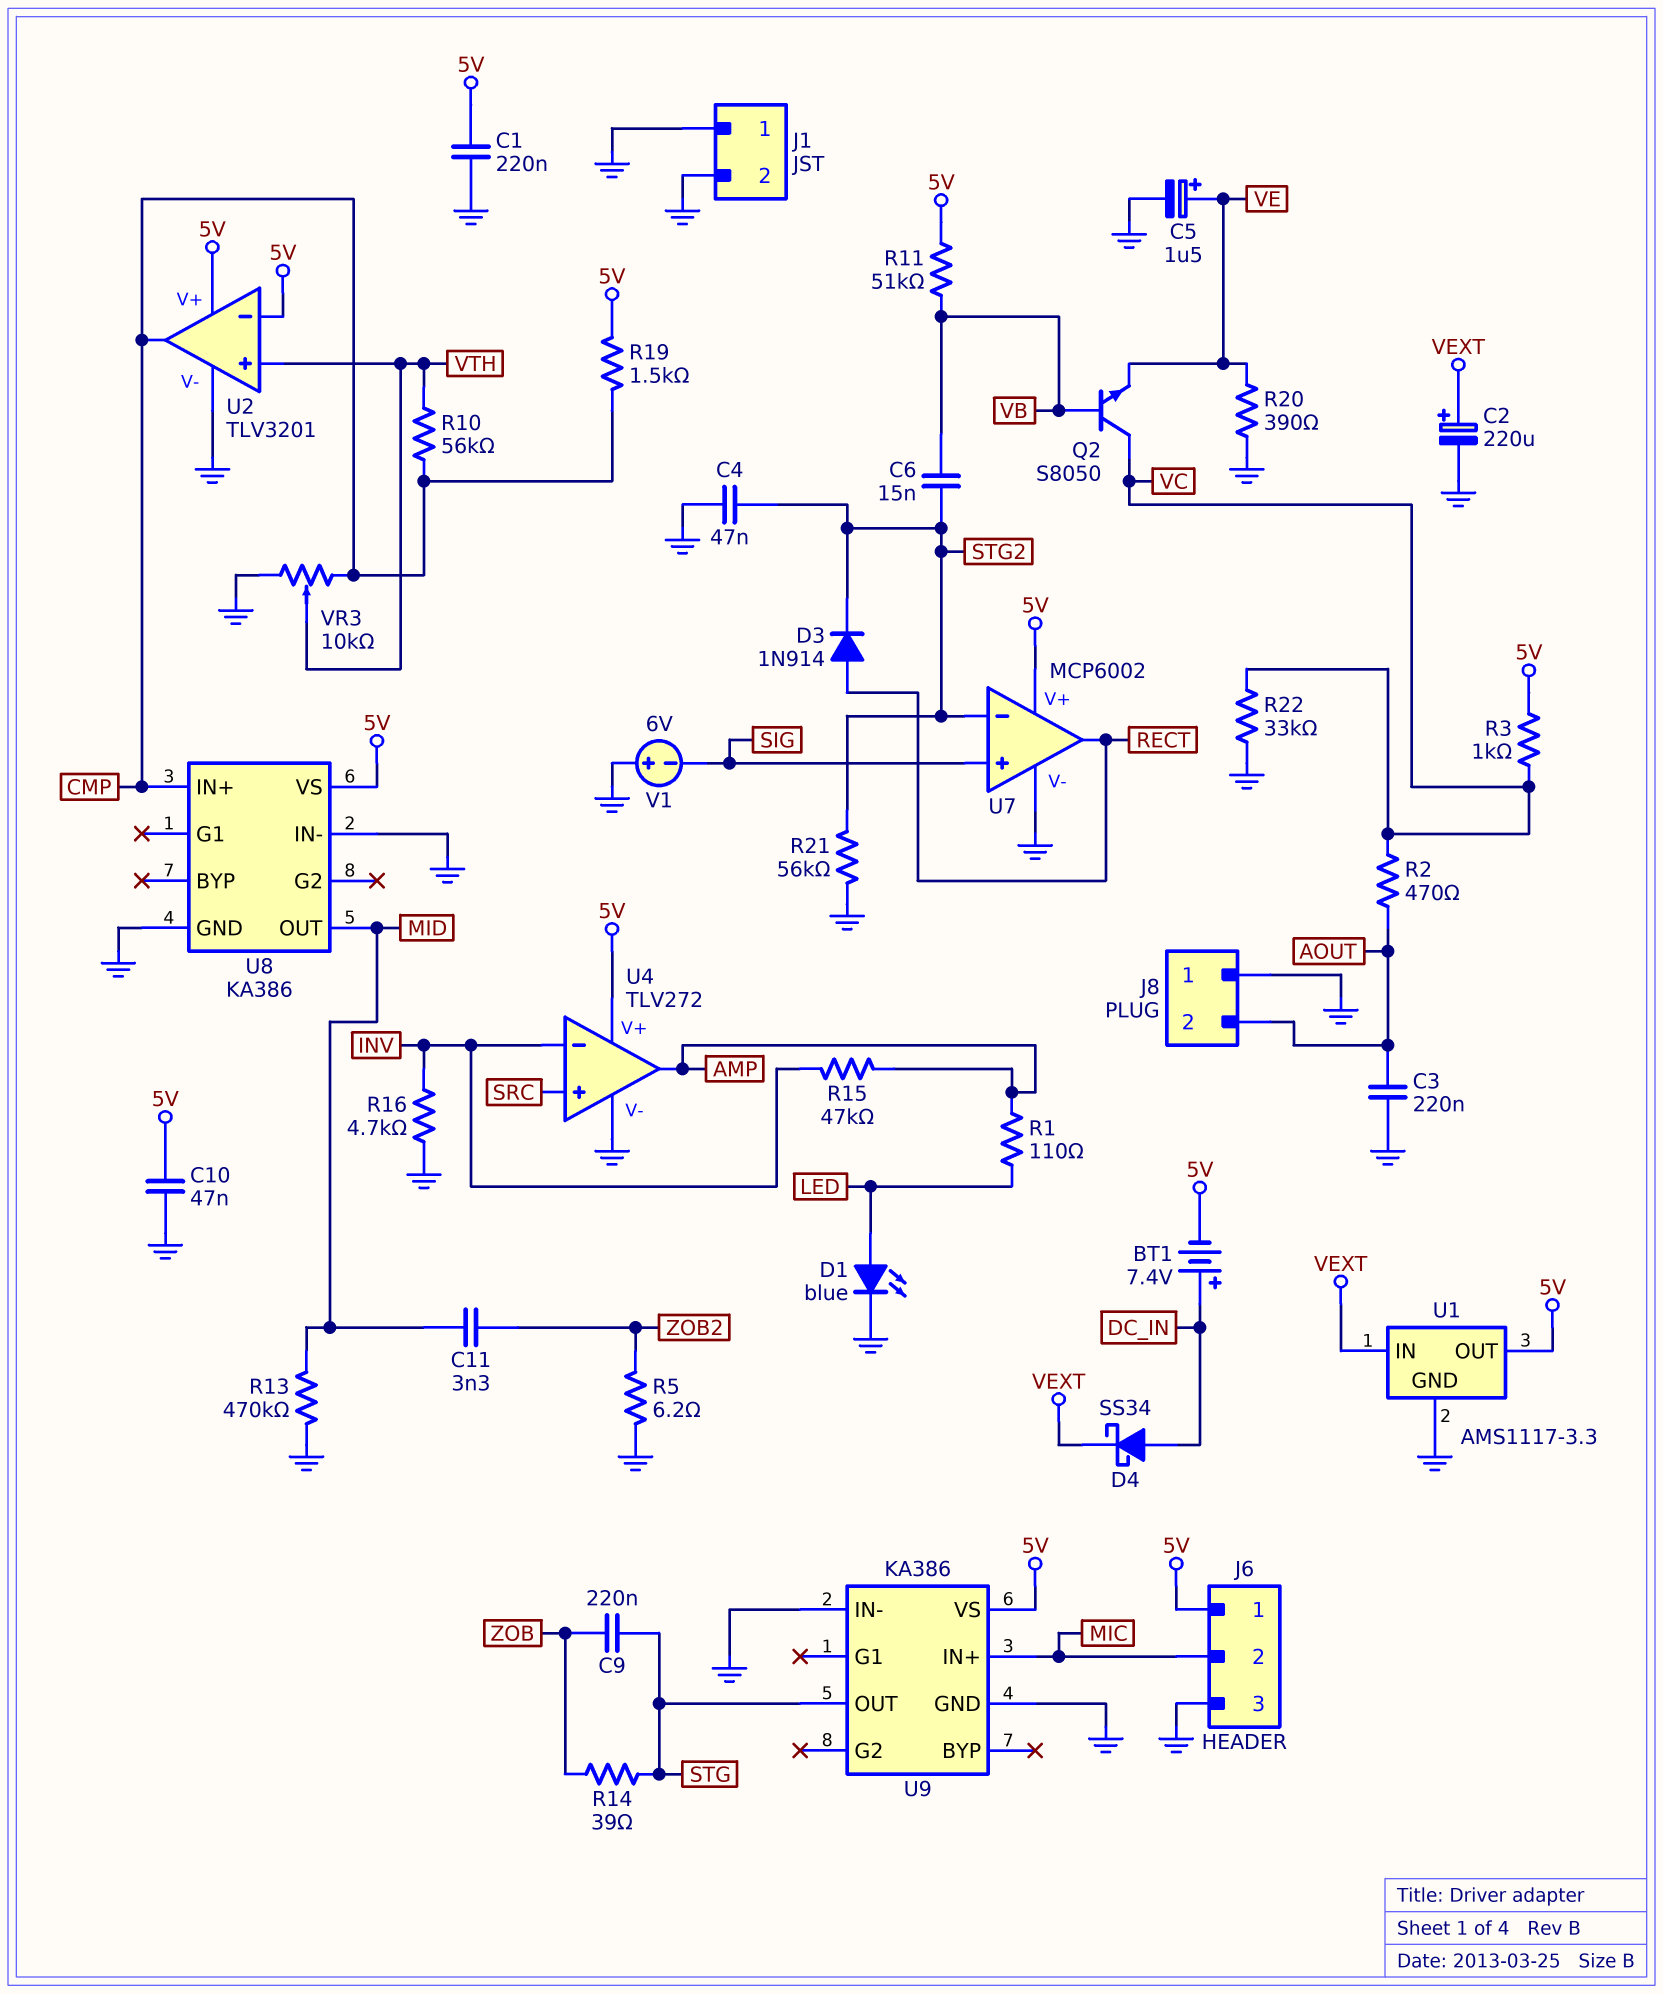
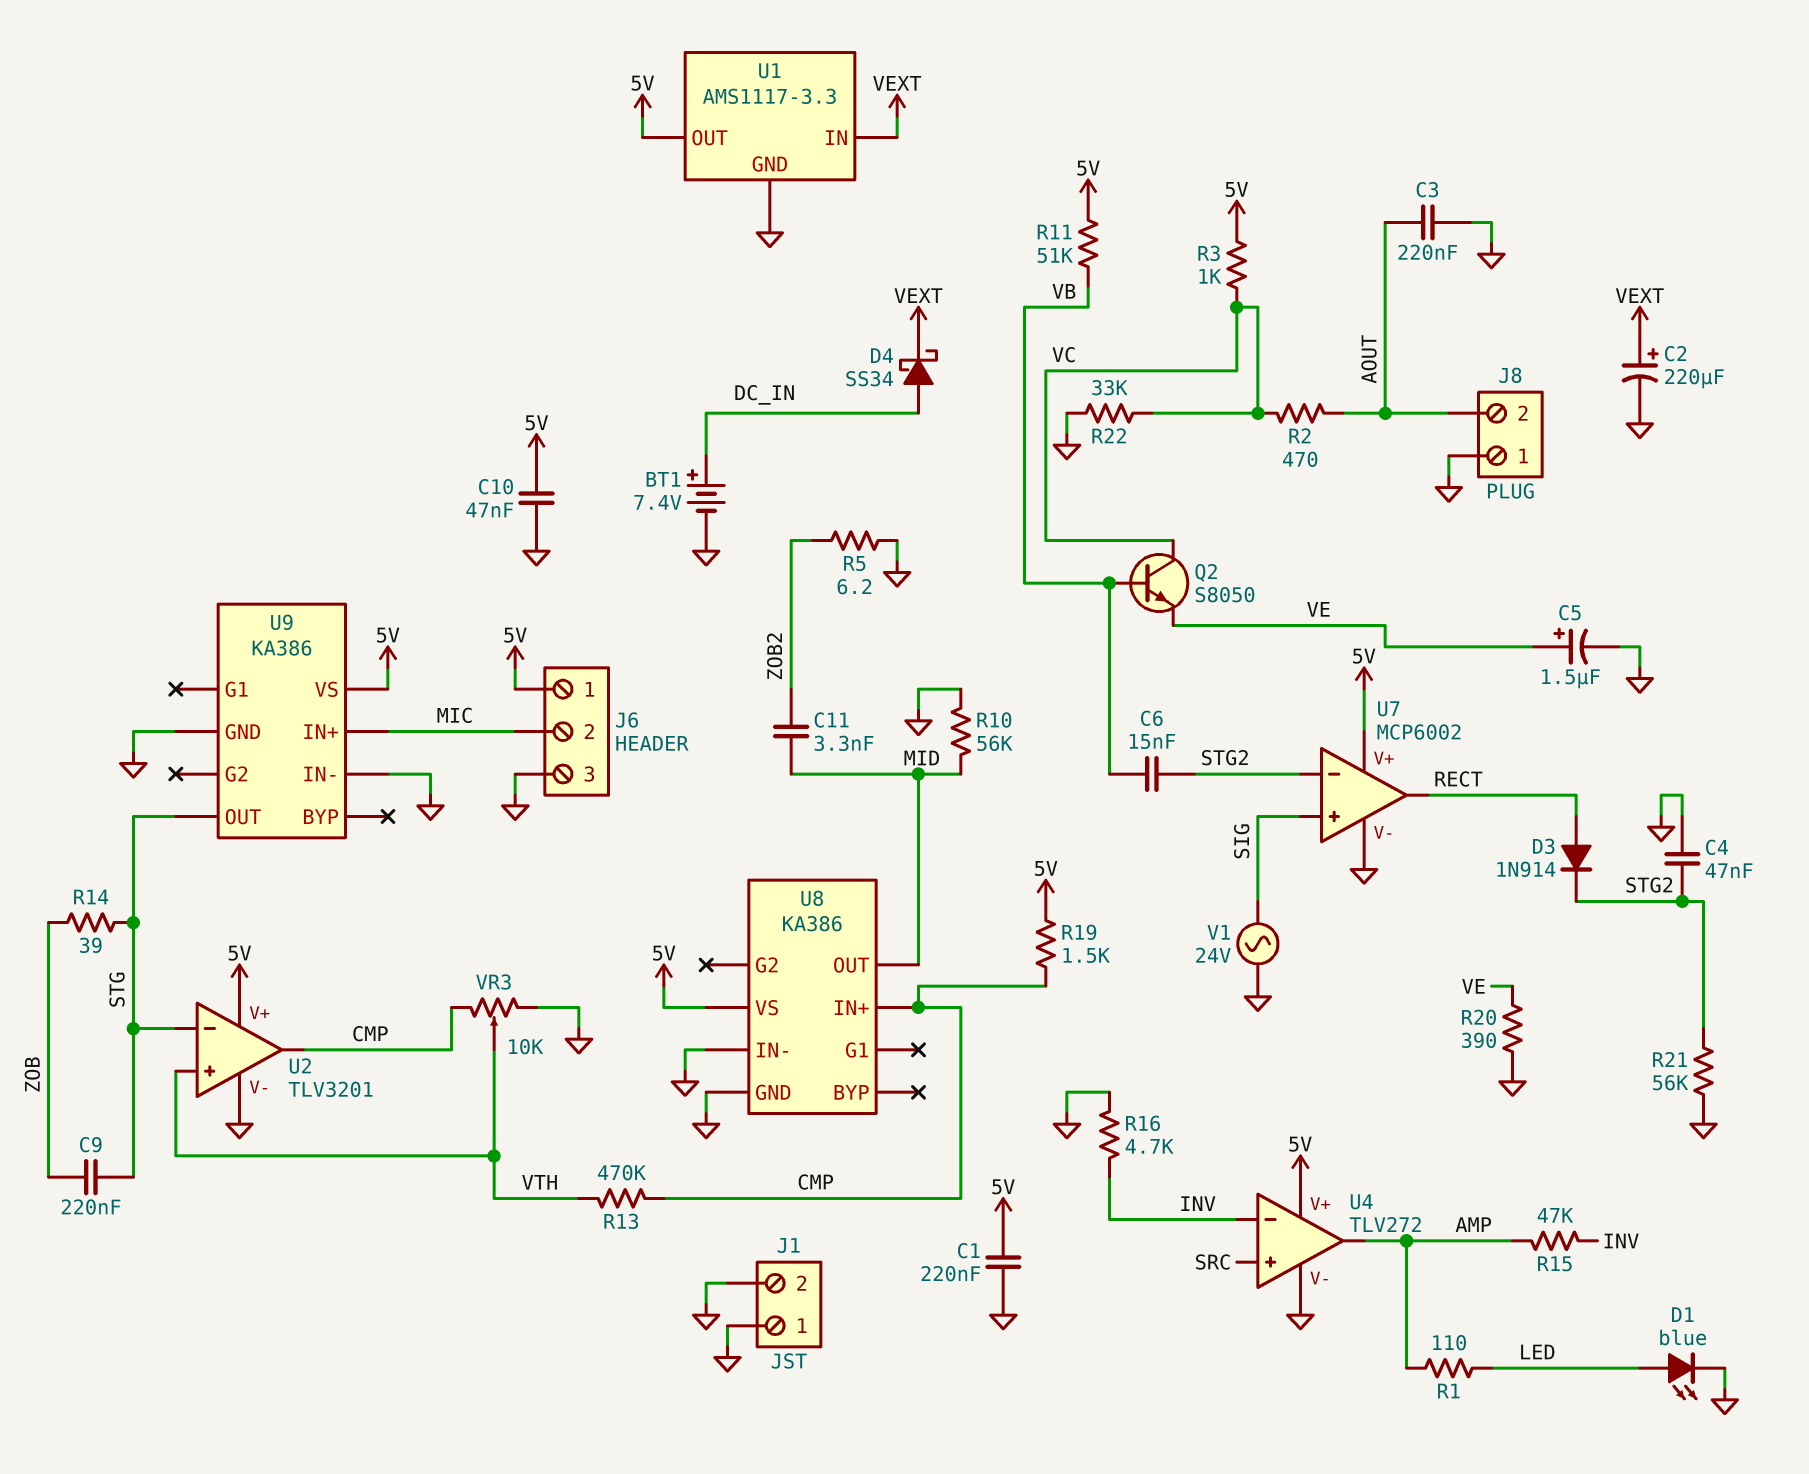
BT1: 7.4V (plus DC_IN, minus 5V) -> 7.4V (plus DC_IN, minus GND)
R10: 56k (CMP, VTH) -> 56k (GND, MID)
R13: 470k (GND, MID) -> 470k (CMP, VTH)
U2 pin in-: 5V -> STG
V1: 6V (plus GND, minus SIG) -> AC 24V (GND, SIG)

